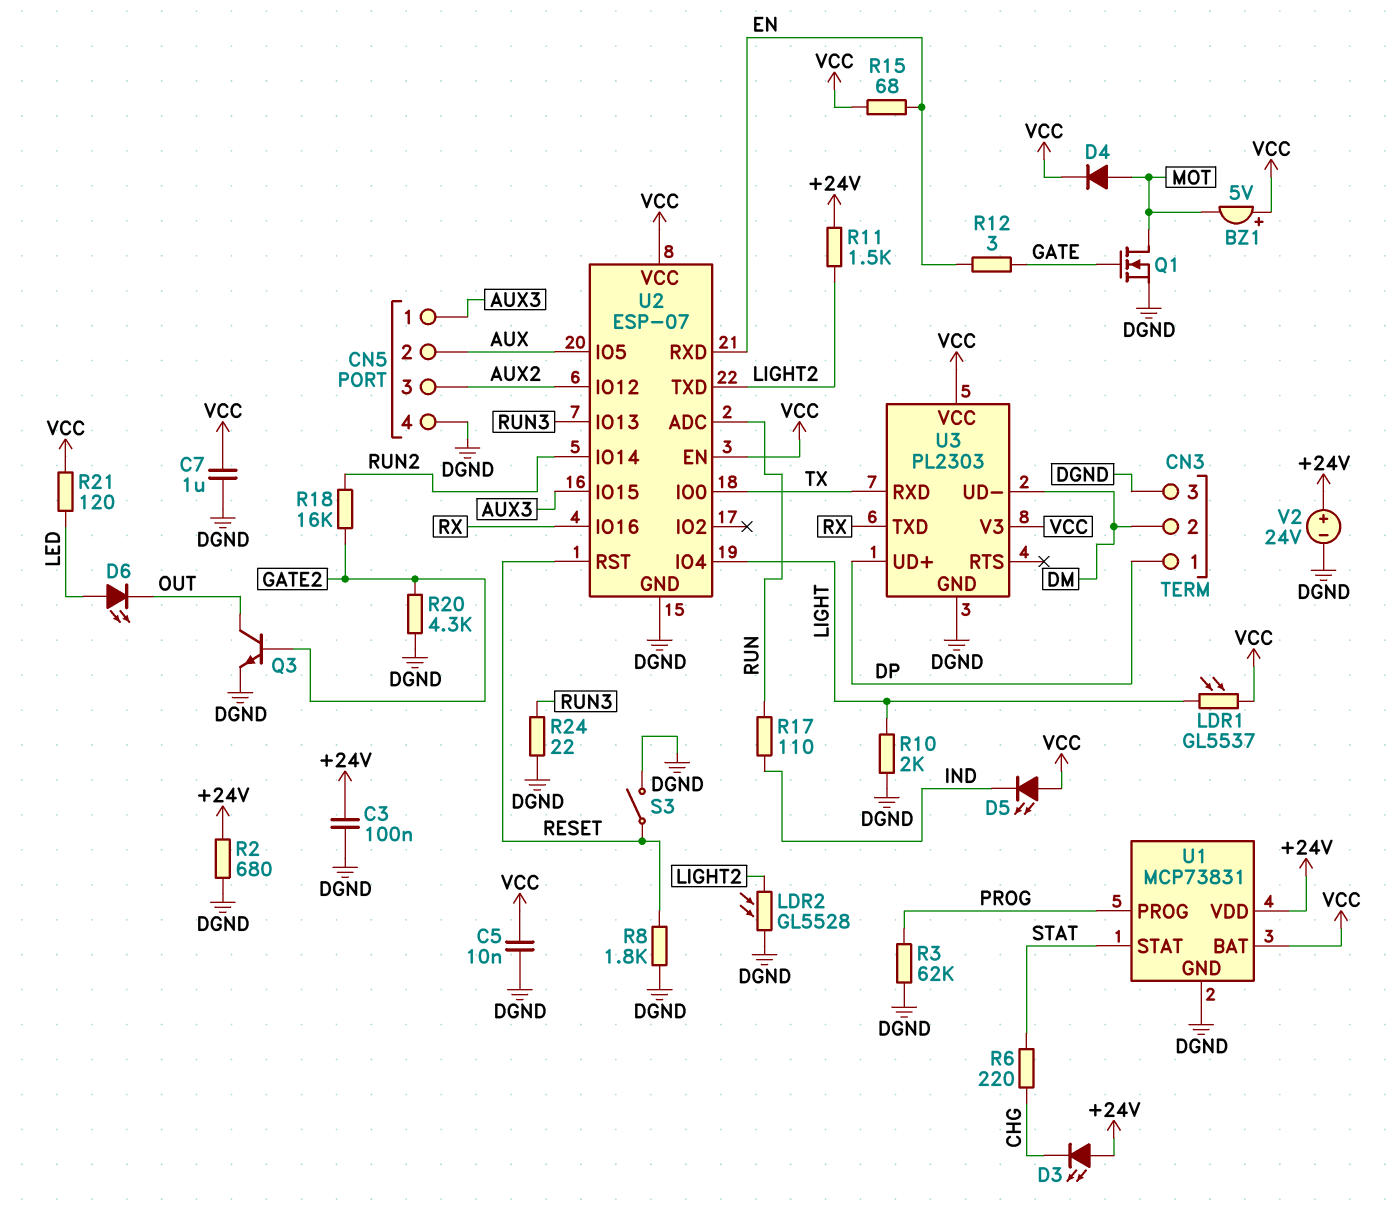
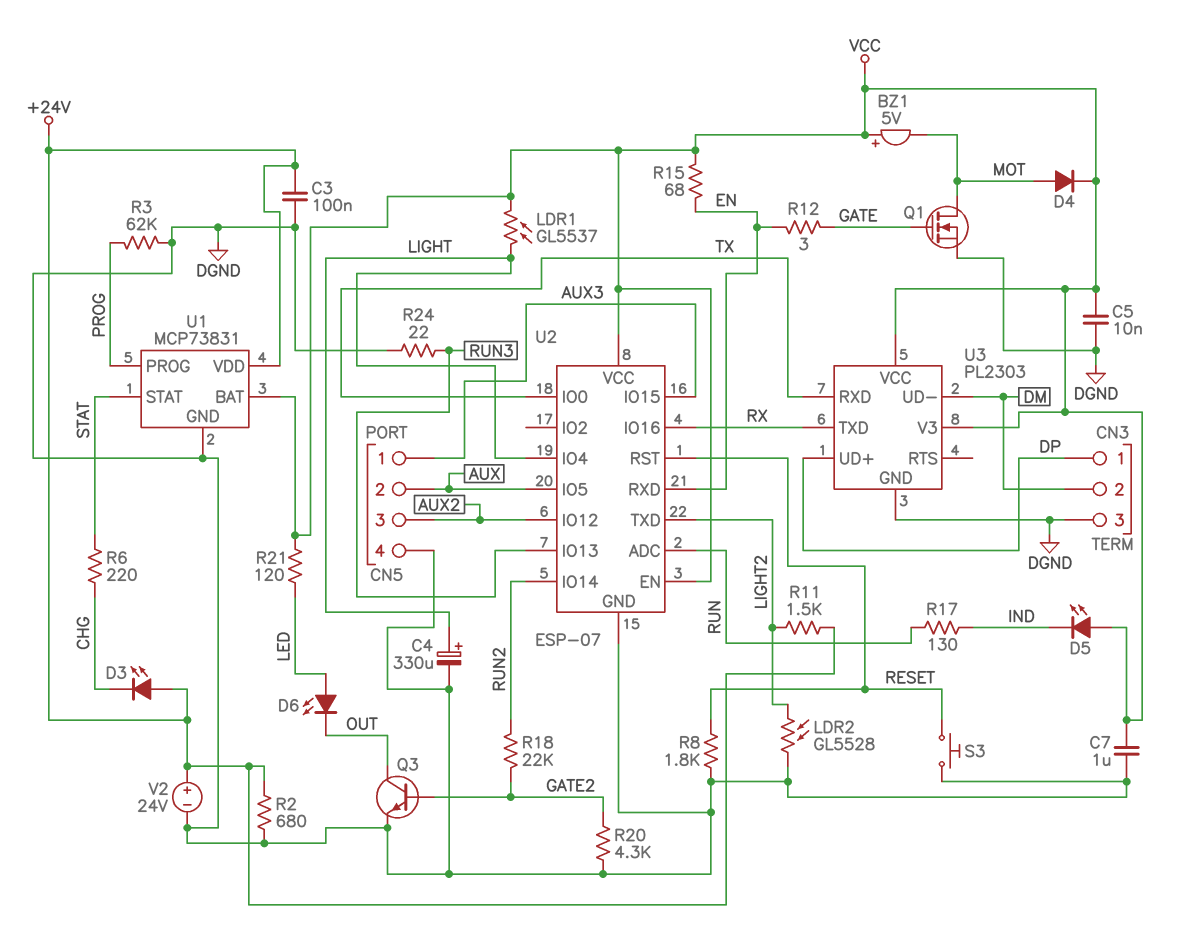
C4: none -> 330uF (plus LIGHT, minus DGND)
R10: 2k (DGND, LIGHT) -> none
R17: 110 (IND, RUN) -> 130 (IND, RUN)
R18: 16k (GATE2, RUN2) -> 22k (GATE2, RUN2)
S3: switch (DGND, RESET) -> button (DGND, RESET)

